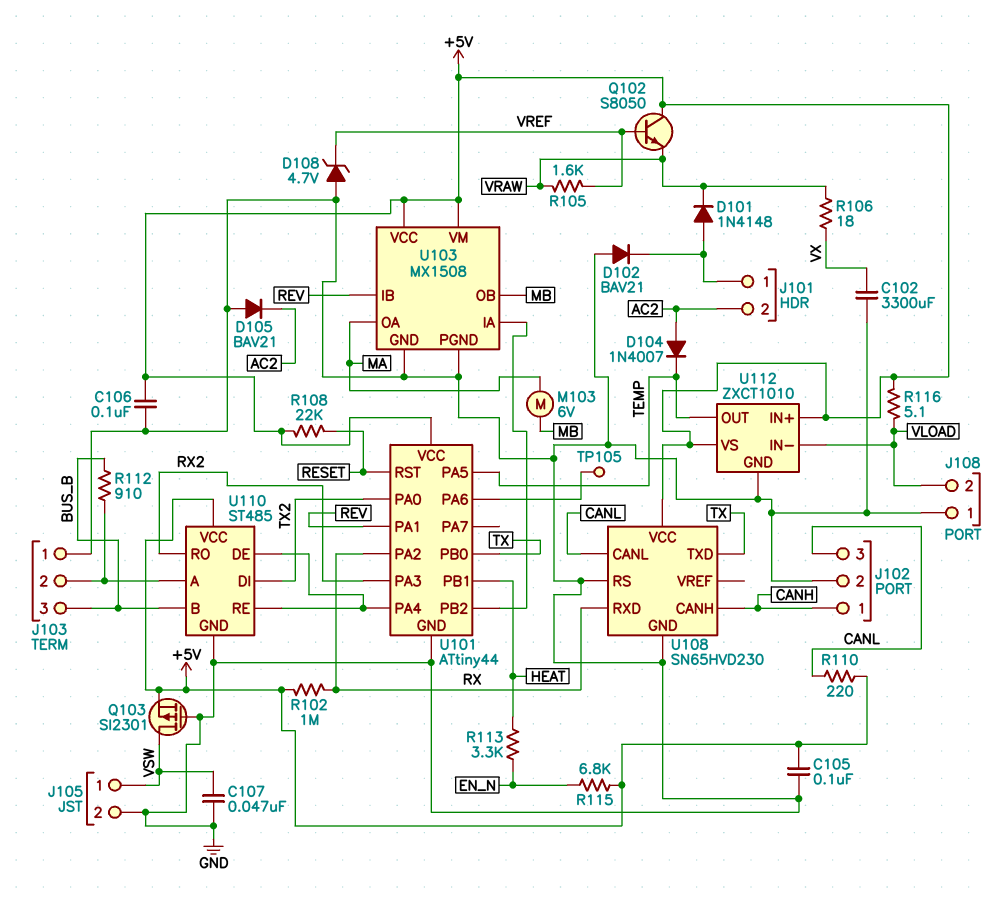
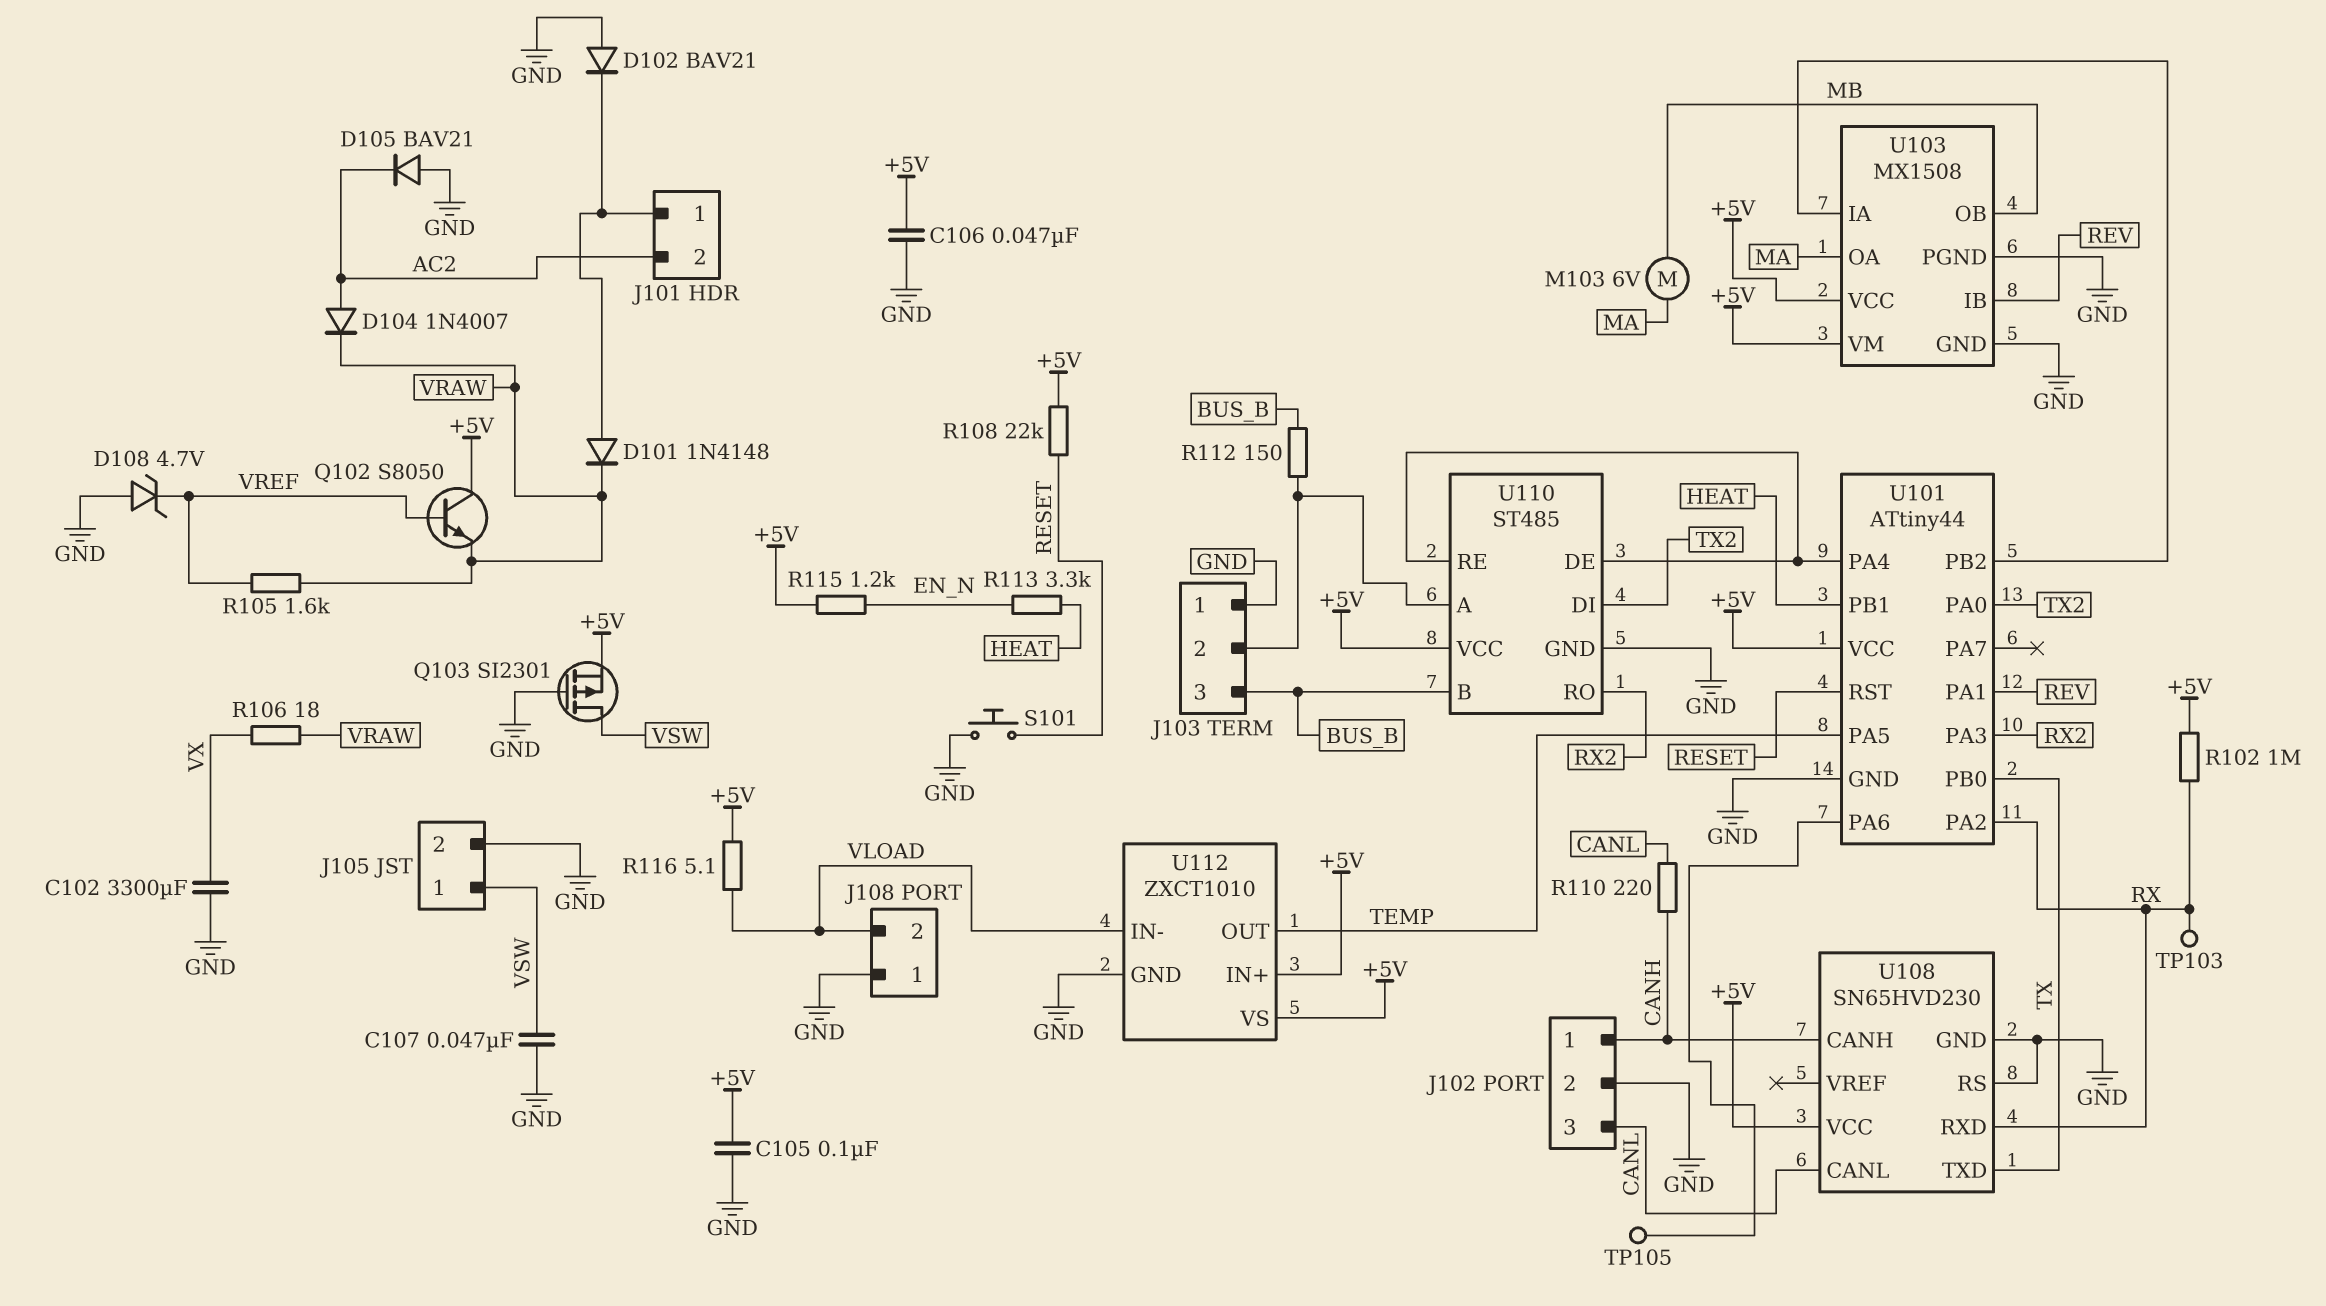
C106: 100nF (+5V, GND) -> 47nF (+5V, GND)
D104: diode 1N4007 (A AC2, K TEMP) -> diode 1N4007 (A AC2, K VRAW)
R110: 220 (+5V, CANL) -> 220 (CANH, CANL)
R112: 910 (BUS_B, J103/2) -> 150 (BUS_B, J103/2)
R115: 6.8k (+5V, EN_N) -> 1.2k (+5V, EN_N)
S101: none -> button (GND, RESET)
TP103: none -> test point (RX)

